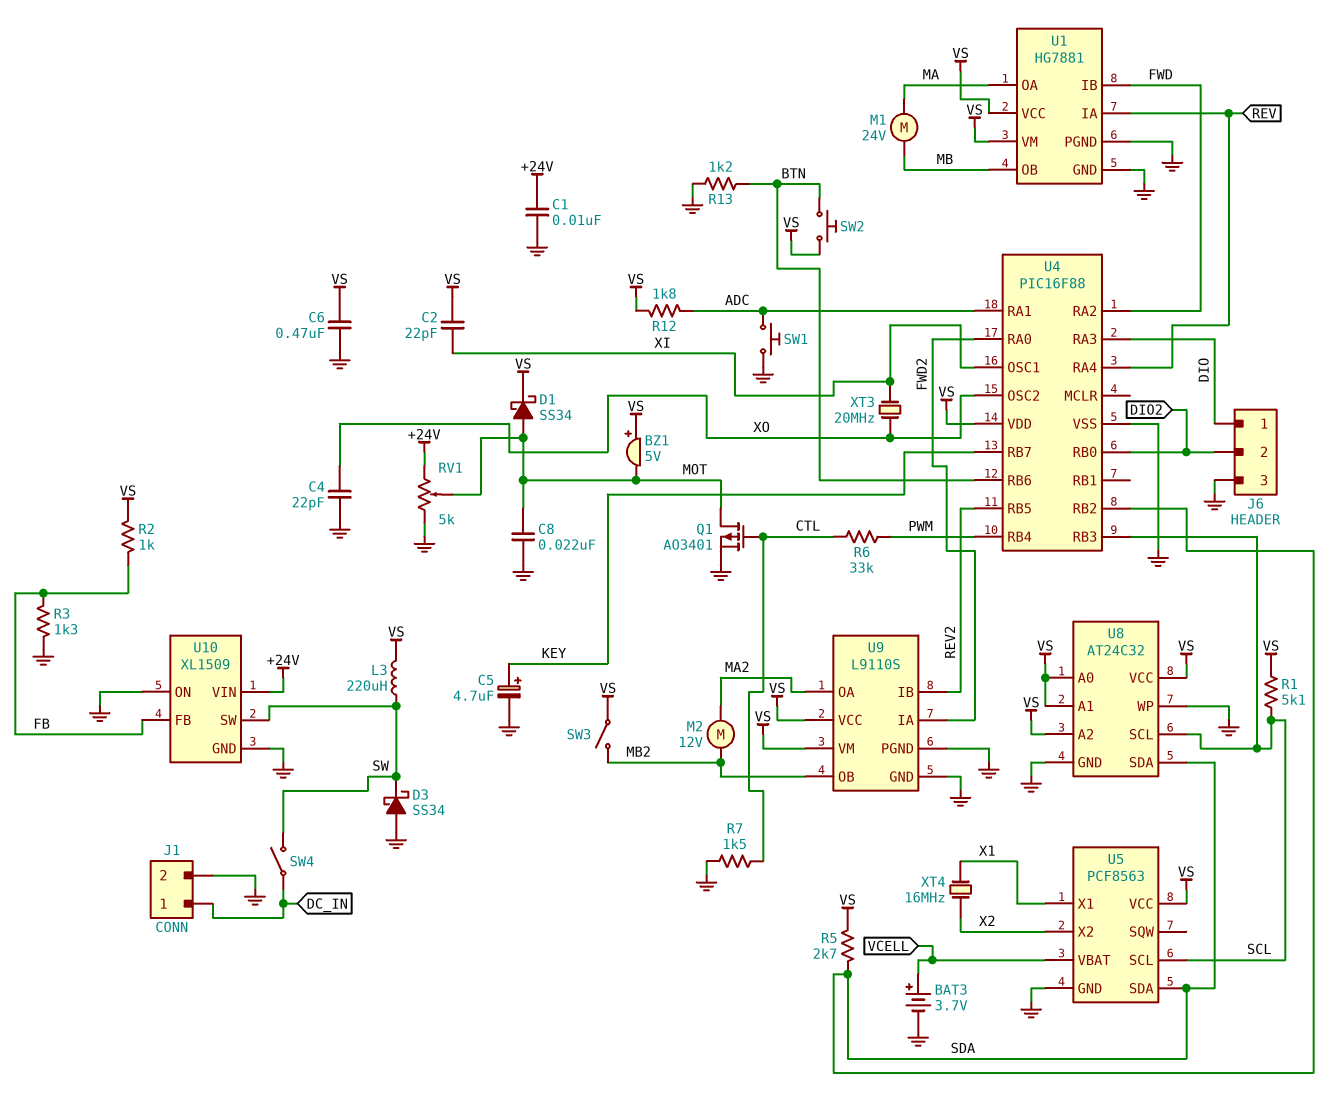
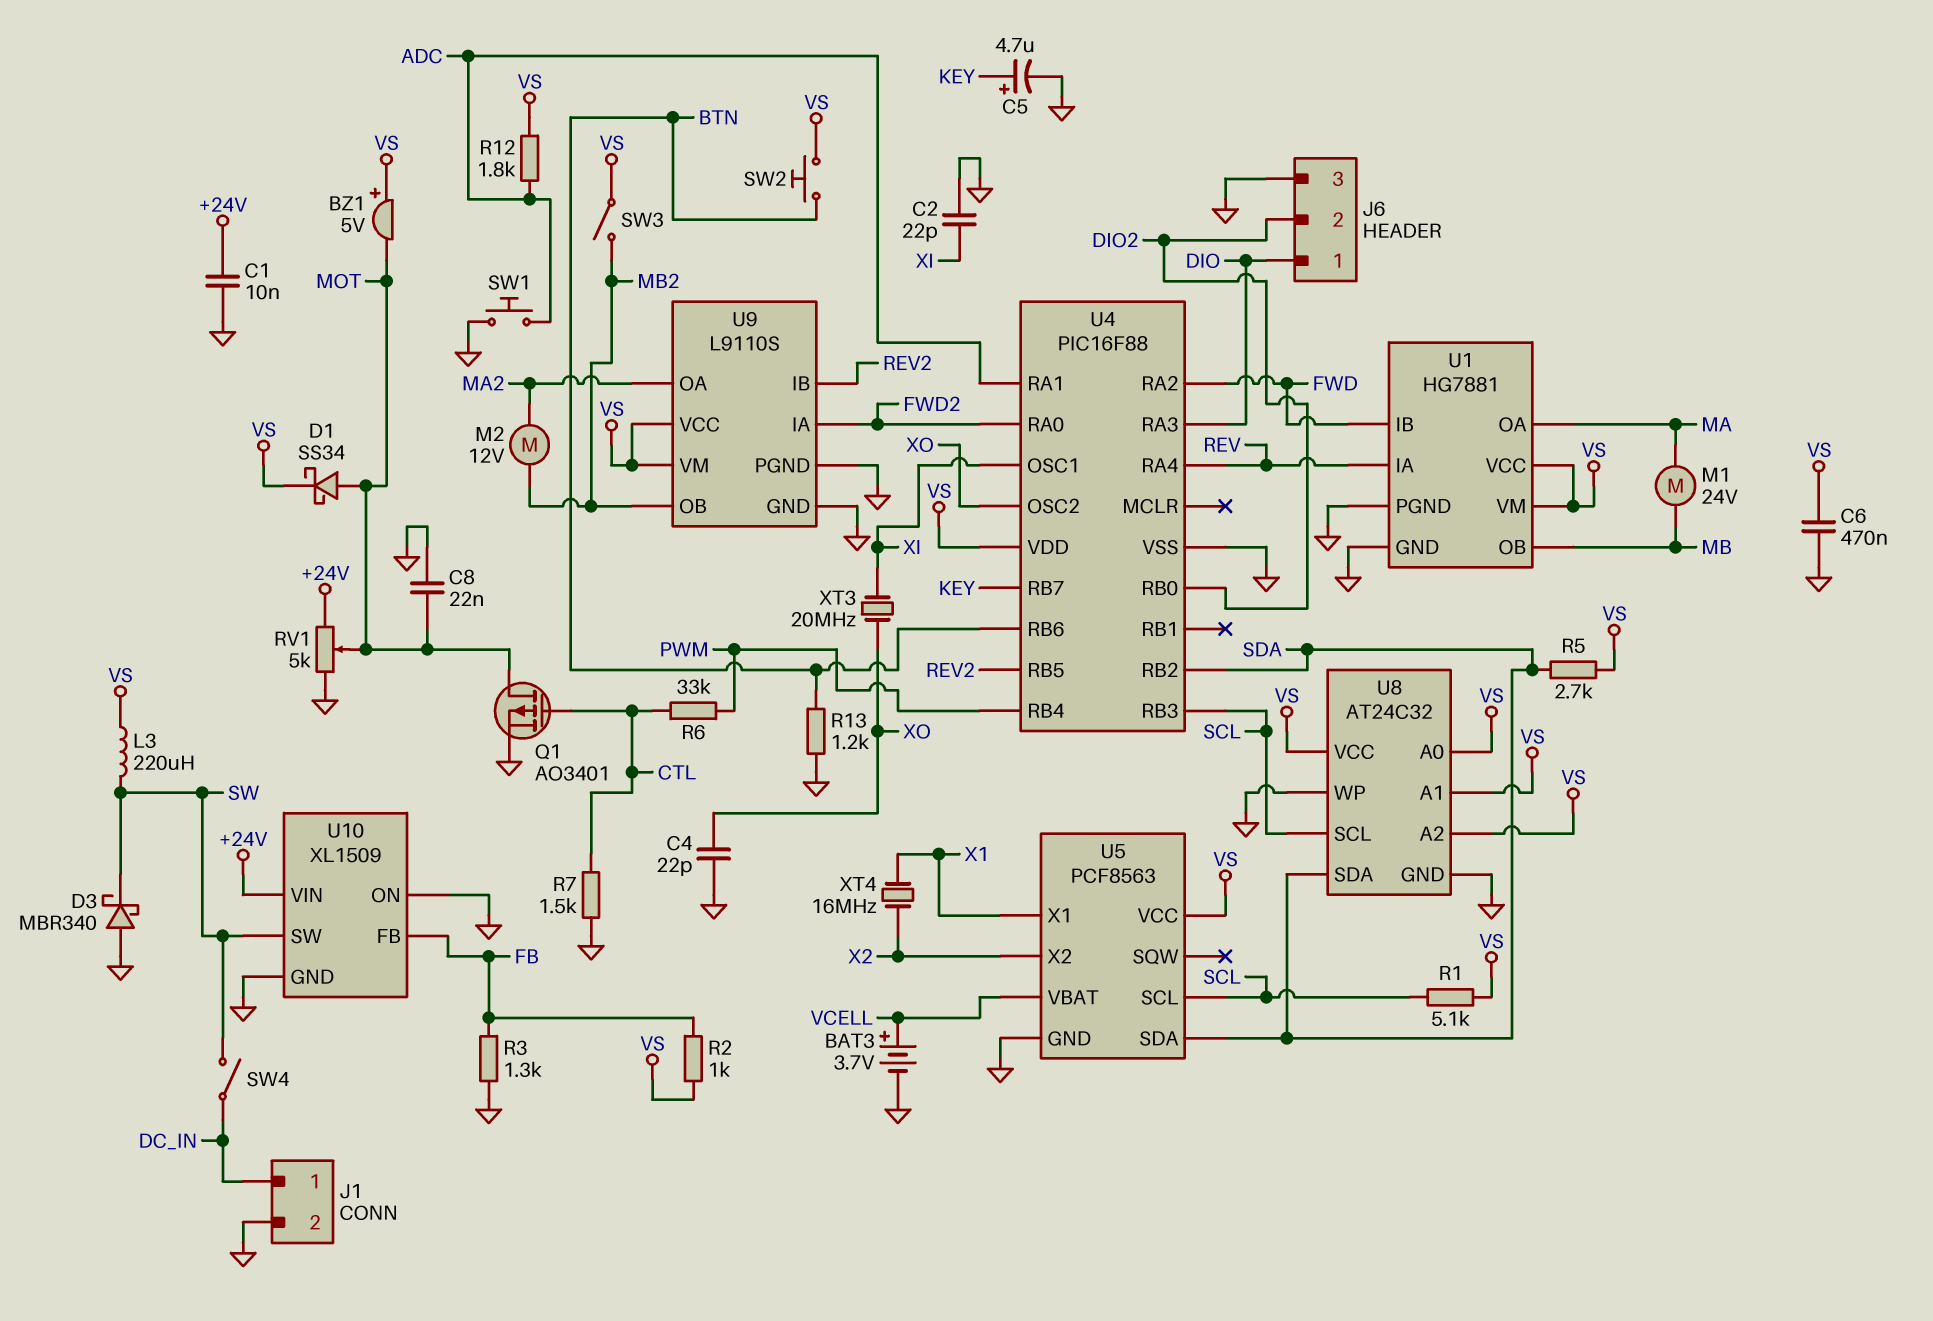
C2: 22pF (VS, XI) -> 22pF (GND, XI)
D3: schottky SS34 (A GND, K SW) -> schottky MBR340 (A GND, K SW)

